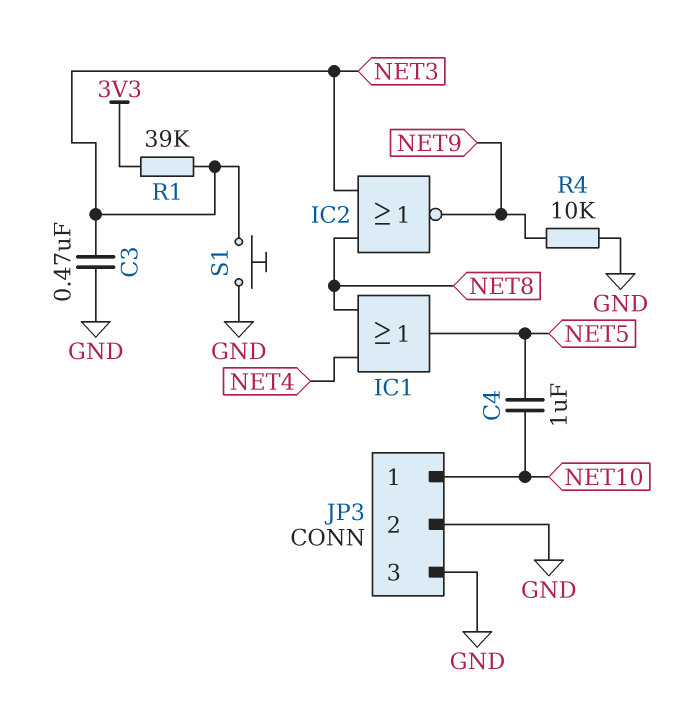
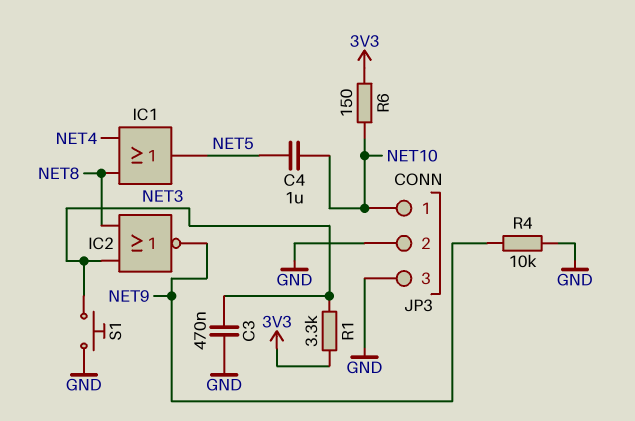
R1: 39k (3V3, NET3) -> 3.3k (3V3, NET3)
R6: none -> 150 (3V3, NET10)

